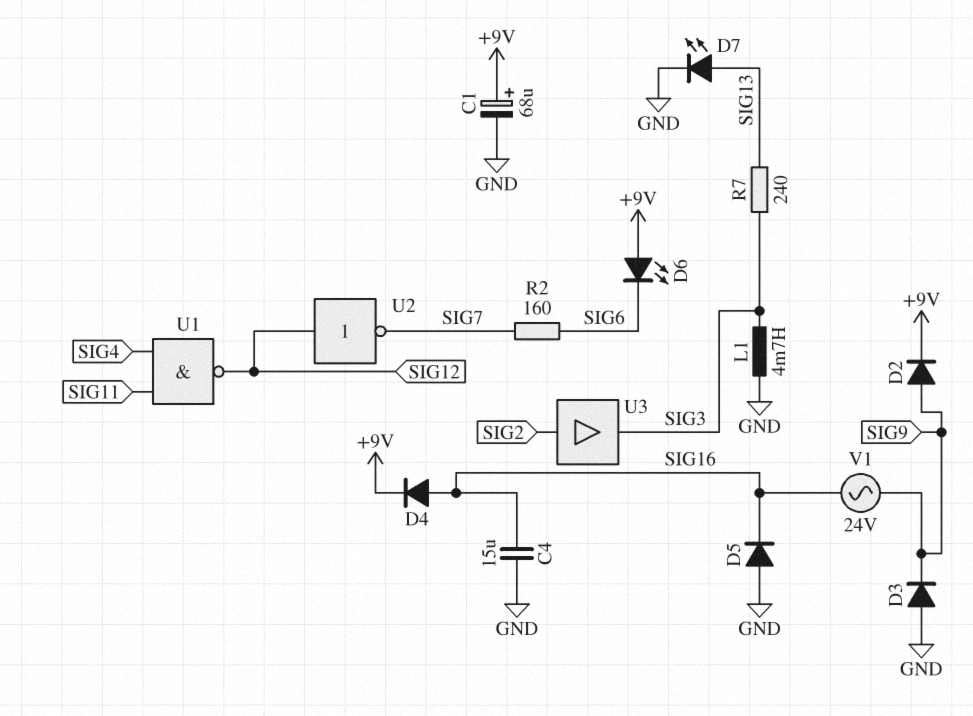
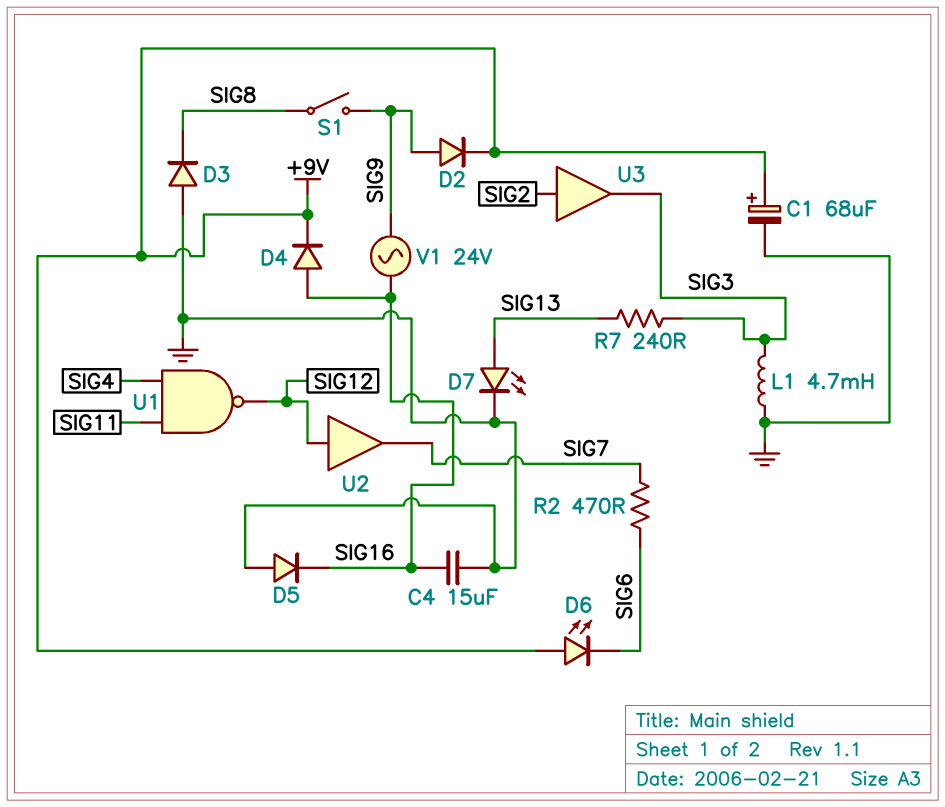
D3: diode (A GND, K SIG9) -> diode (A GND, K SIG8)
R2: 160 (SIG6, SIG7) -> 470 (SIG6, SIG7)
S1: none -> switch (SIG8, SIG9)
U2: NOT (in SIG12, out SIG7) -> buffer (in SIG12, out SIG7)

